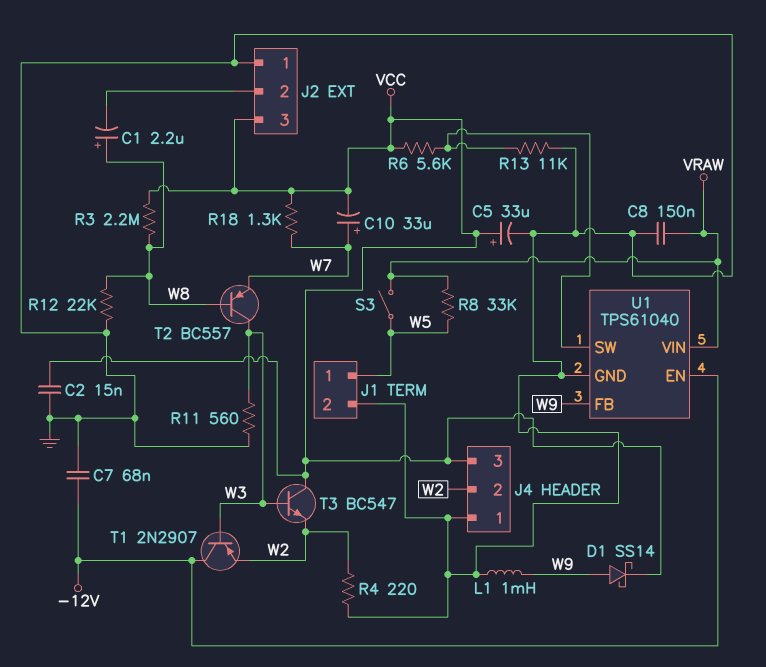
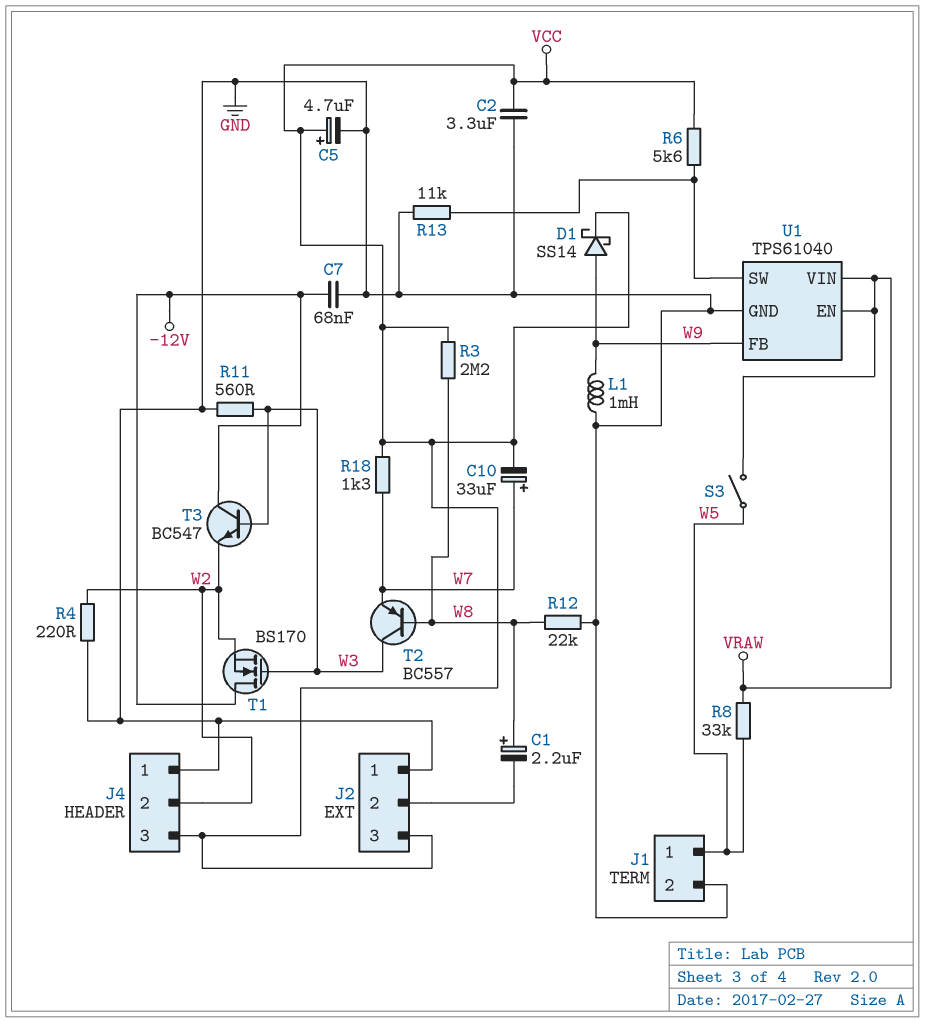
C2: 15nF (GND, VCC) -> 3.3uF (GND, VCC)
C5: 33uF (plus VCC, minus GND) -> 4.7uF (plus VCC, minus GND)
C8: 150nF (GND, VRAW) -> none
T1: PNP 2N2907 (B W3, C -12V, E W2) -> NMOS BS170 (G W3, D -12V, S W2)
T3: NPN BC547 (B W3, C VCC, E W2) -> NPN BC547 (B W3, C -12V, E W2)
U1 pin EN: -12V -> VRAW

